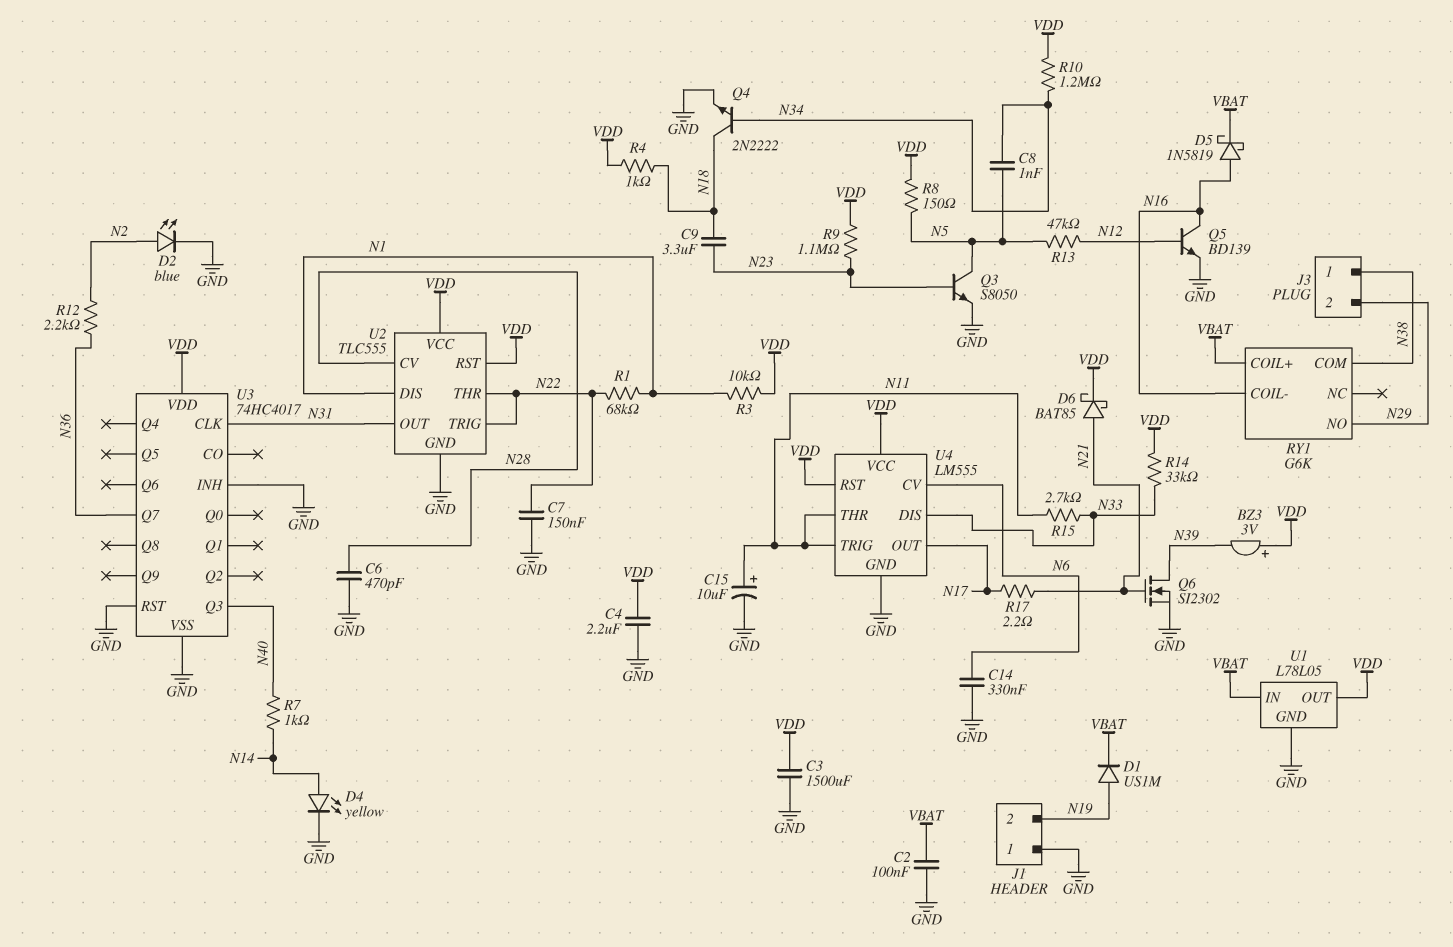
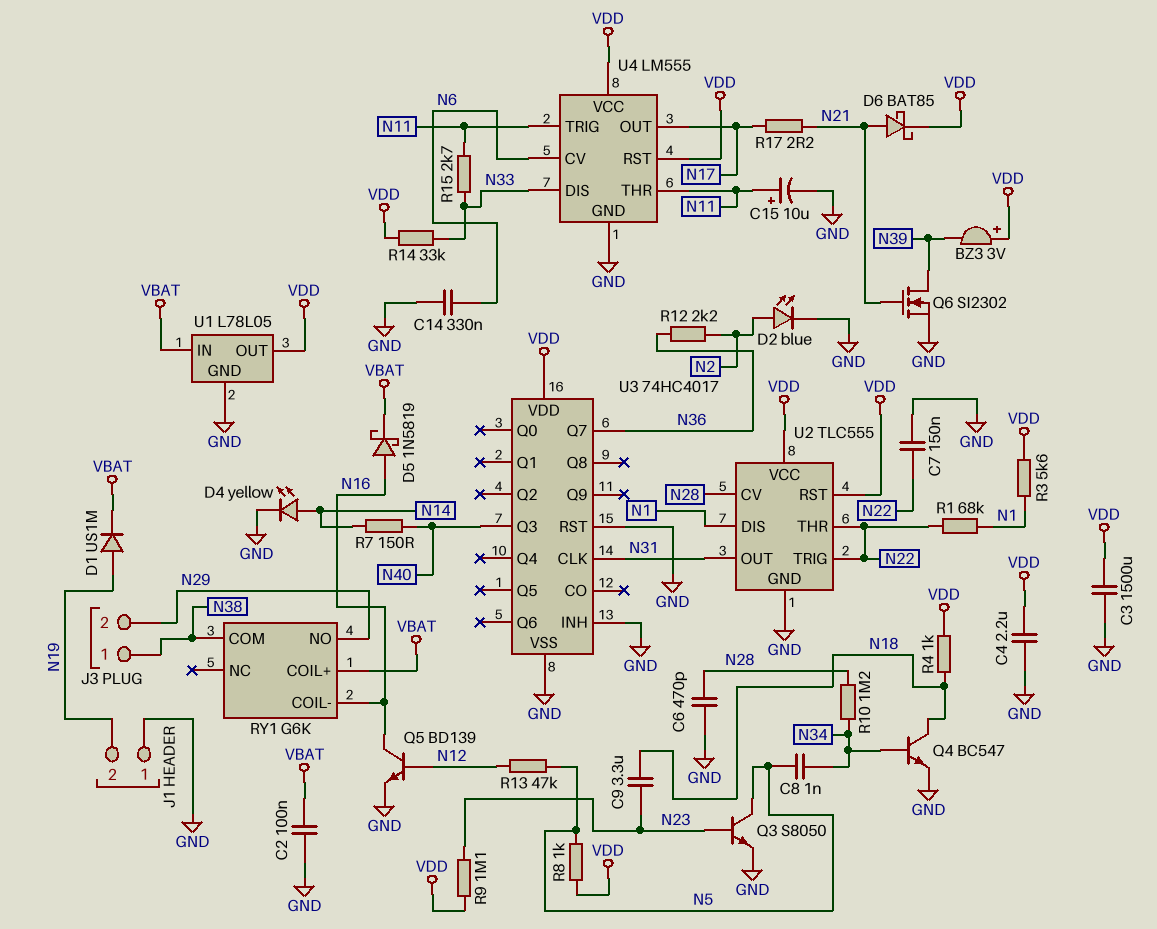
Q4: NPN 2N2222 (B N34, C N18, E GND) -> NPN BC547 (B N34, C N18, E GND)
R3: 10k (N1, VDD) -> 5.6k (N1, VDD)
R7: 1k (N14, N40) -> 150 (N14, N40)
R8: 150 (N5, VDD) -> 1k (N5, VDD)
R10: 1.2M (N34, VDD) -> 1.2M (N28, N34)

